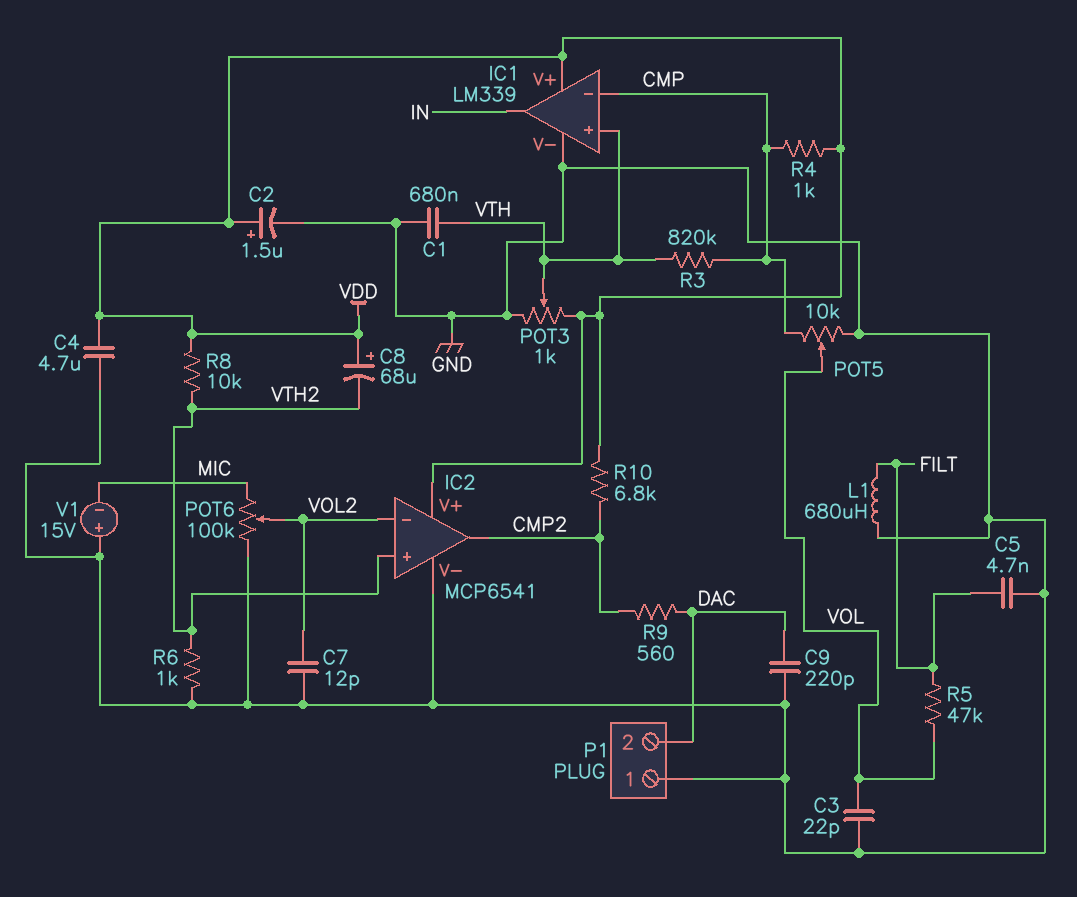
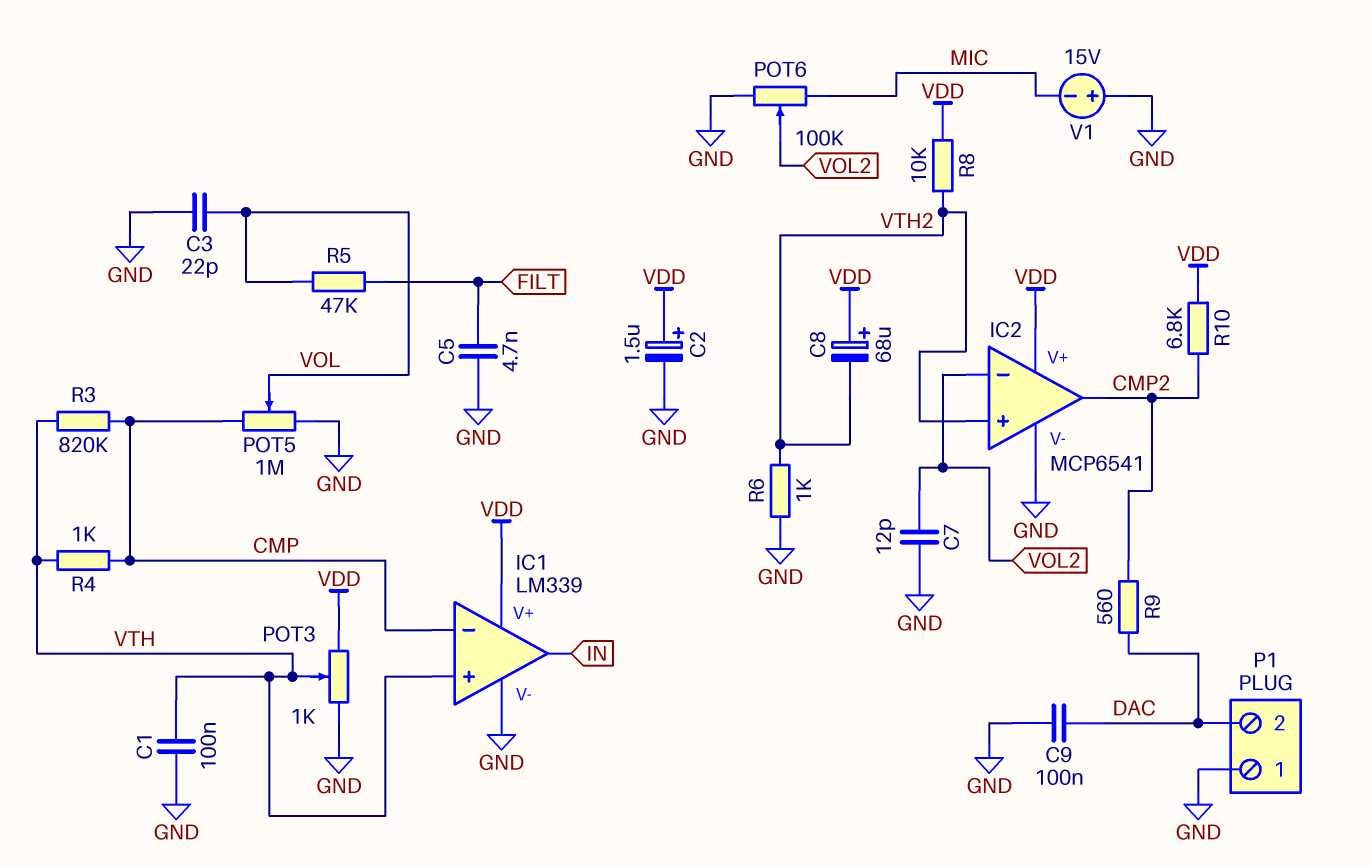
C1: 680nF (GND, VTH) -> 100nF (GND, VTH)
C4: 4.7uF (GND, VDD) -> none
C9: 220pF (DAC, GND) -> 100nF (DAC, GND)
L1: 680uH (FILT, GND) -> none
POT5: 10k (CMP, GND, wiper VOL) -> 1M (CMP, GND, wiper VOL)
R4: 1k (CMP, VDD) -> 1k (CMP, VTH)

